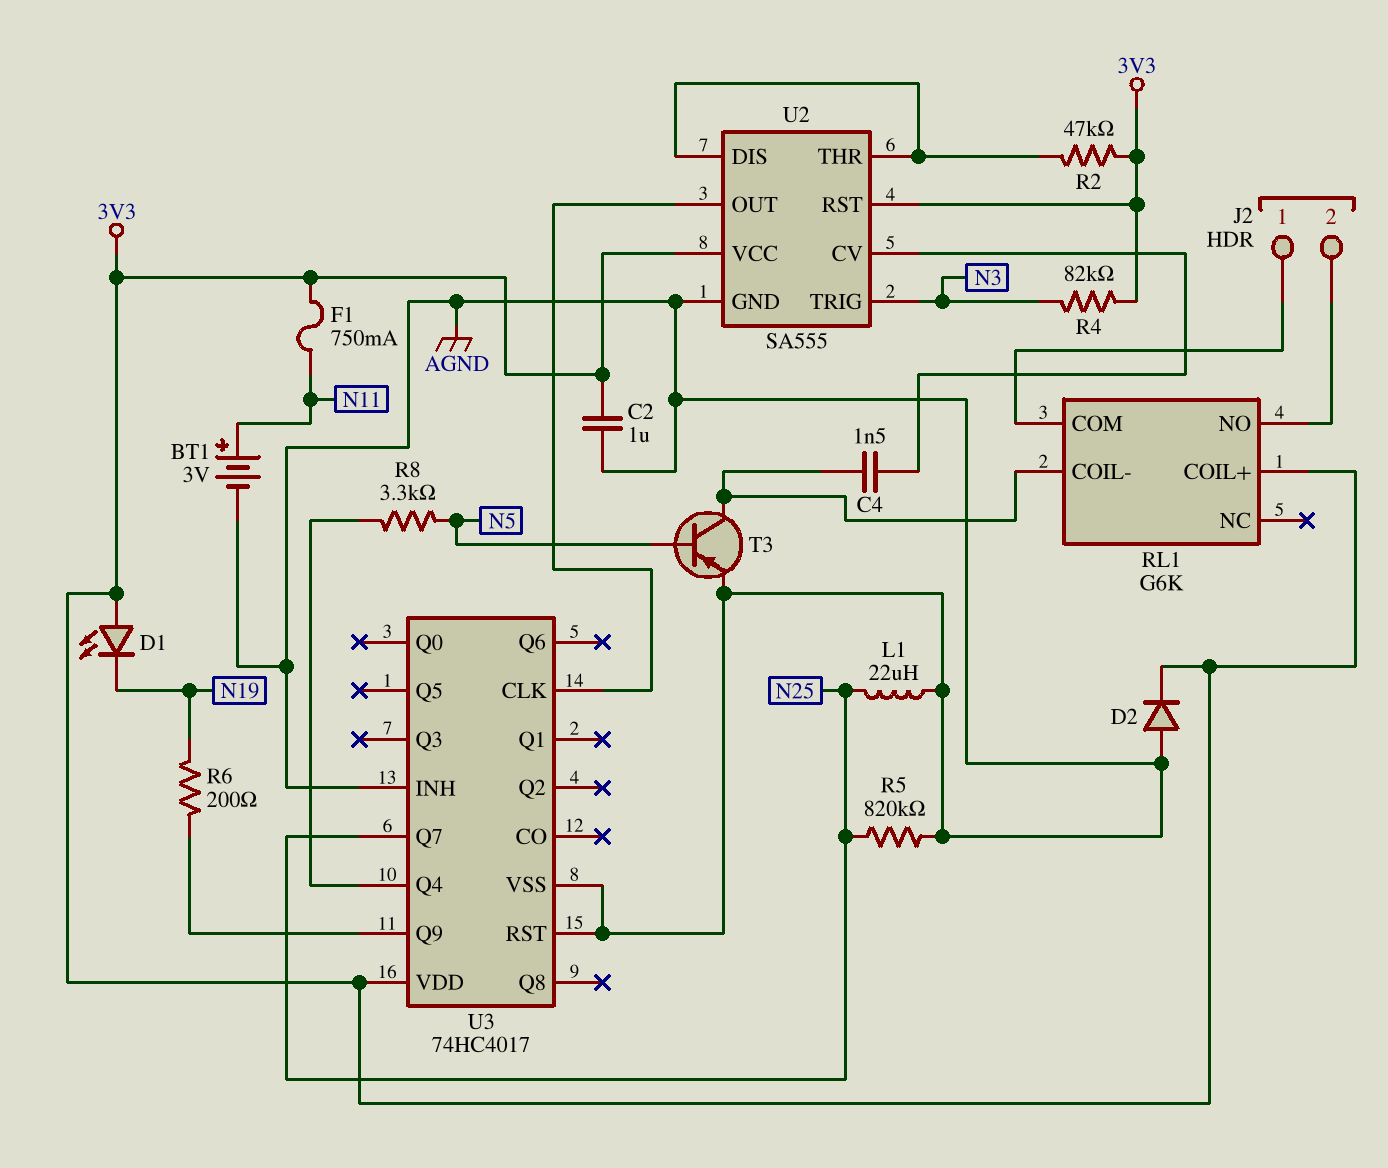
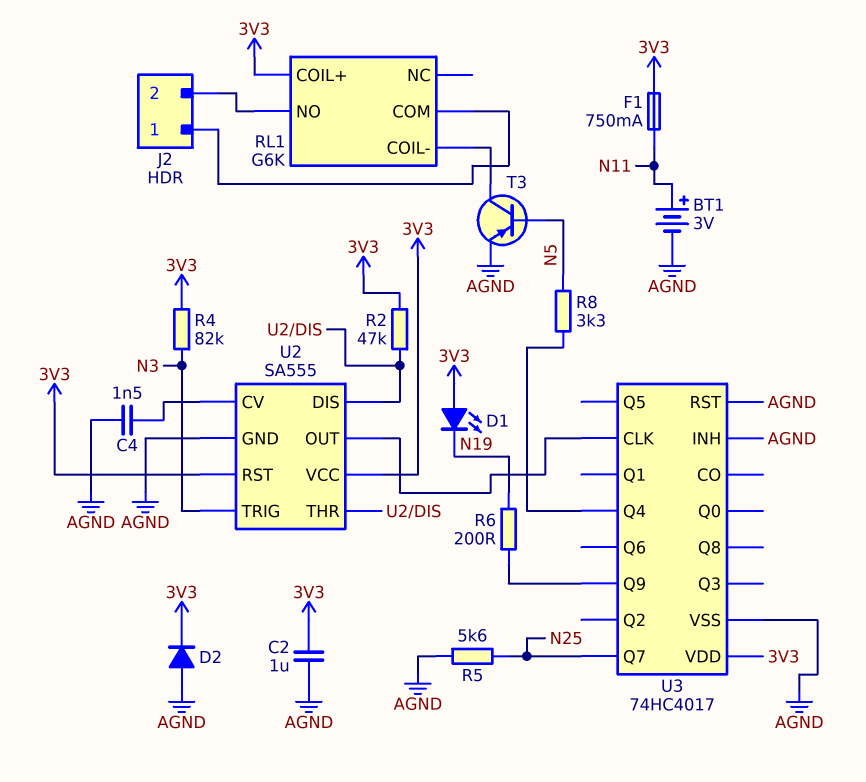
C4: 1.5nF (RL1/COIL-, U2/CV) -> 1.5nF (AGND, U2/CV)
L1: 22uH (AGND, N25) -> none
R5: 820k (AGND, N25) -> 5.6k (AGND, N25)

